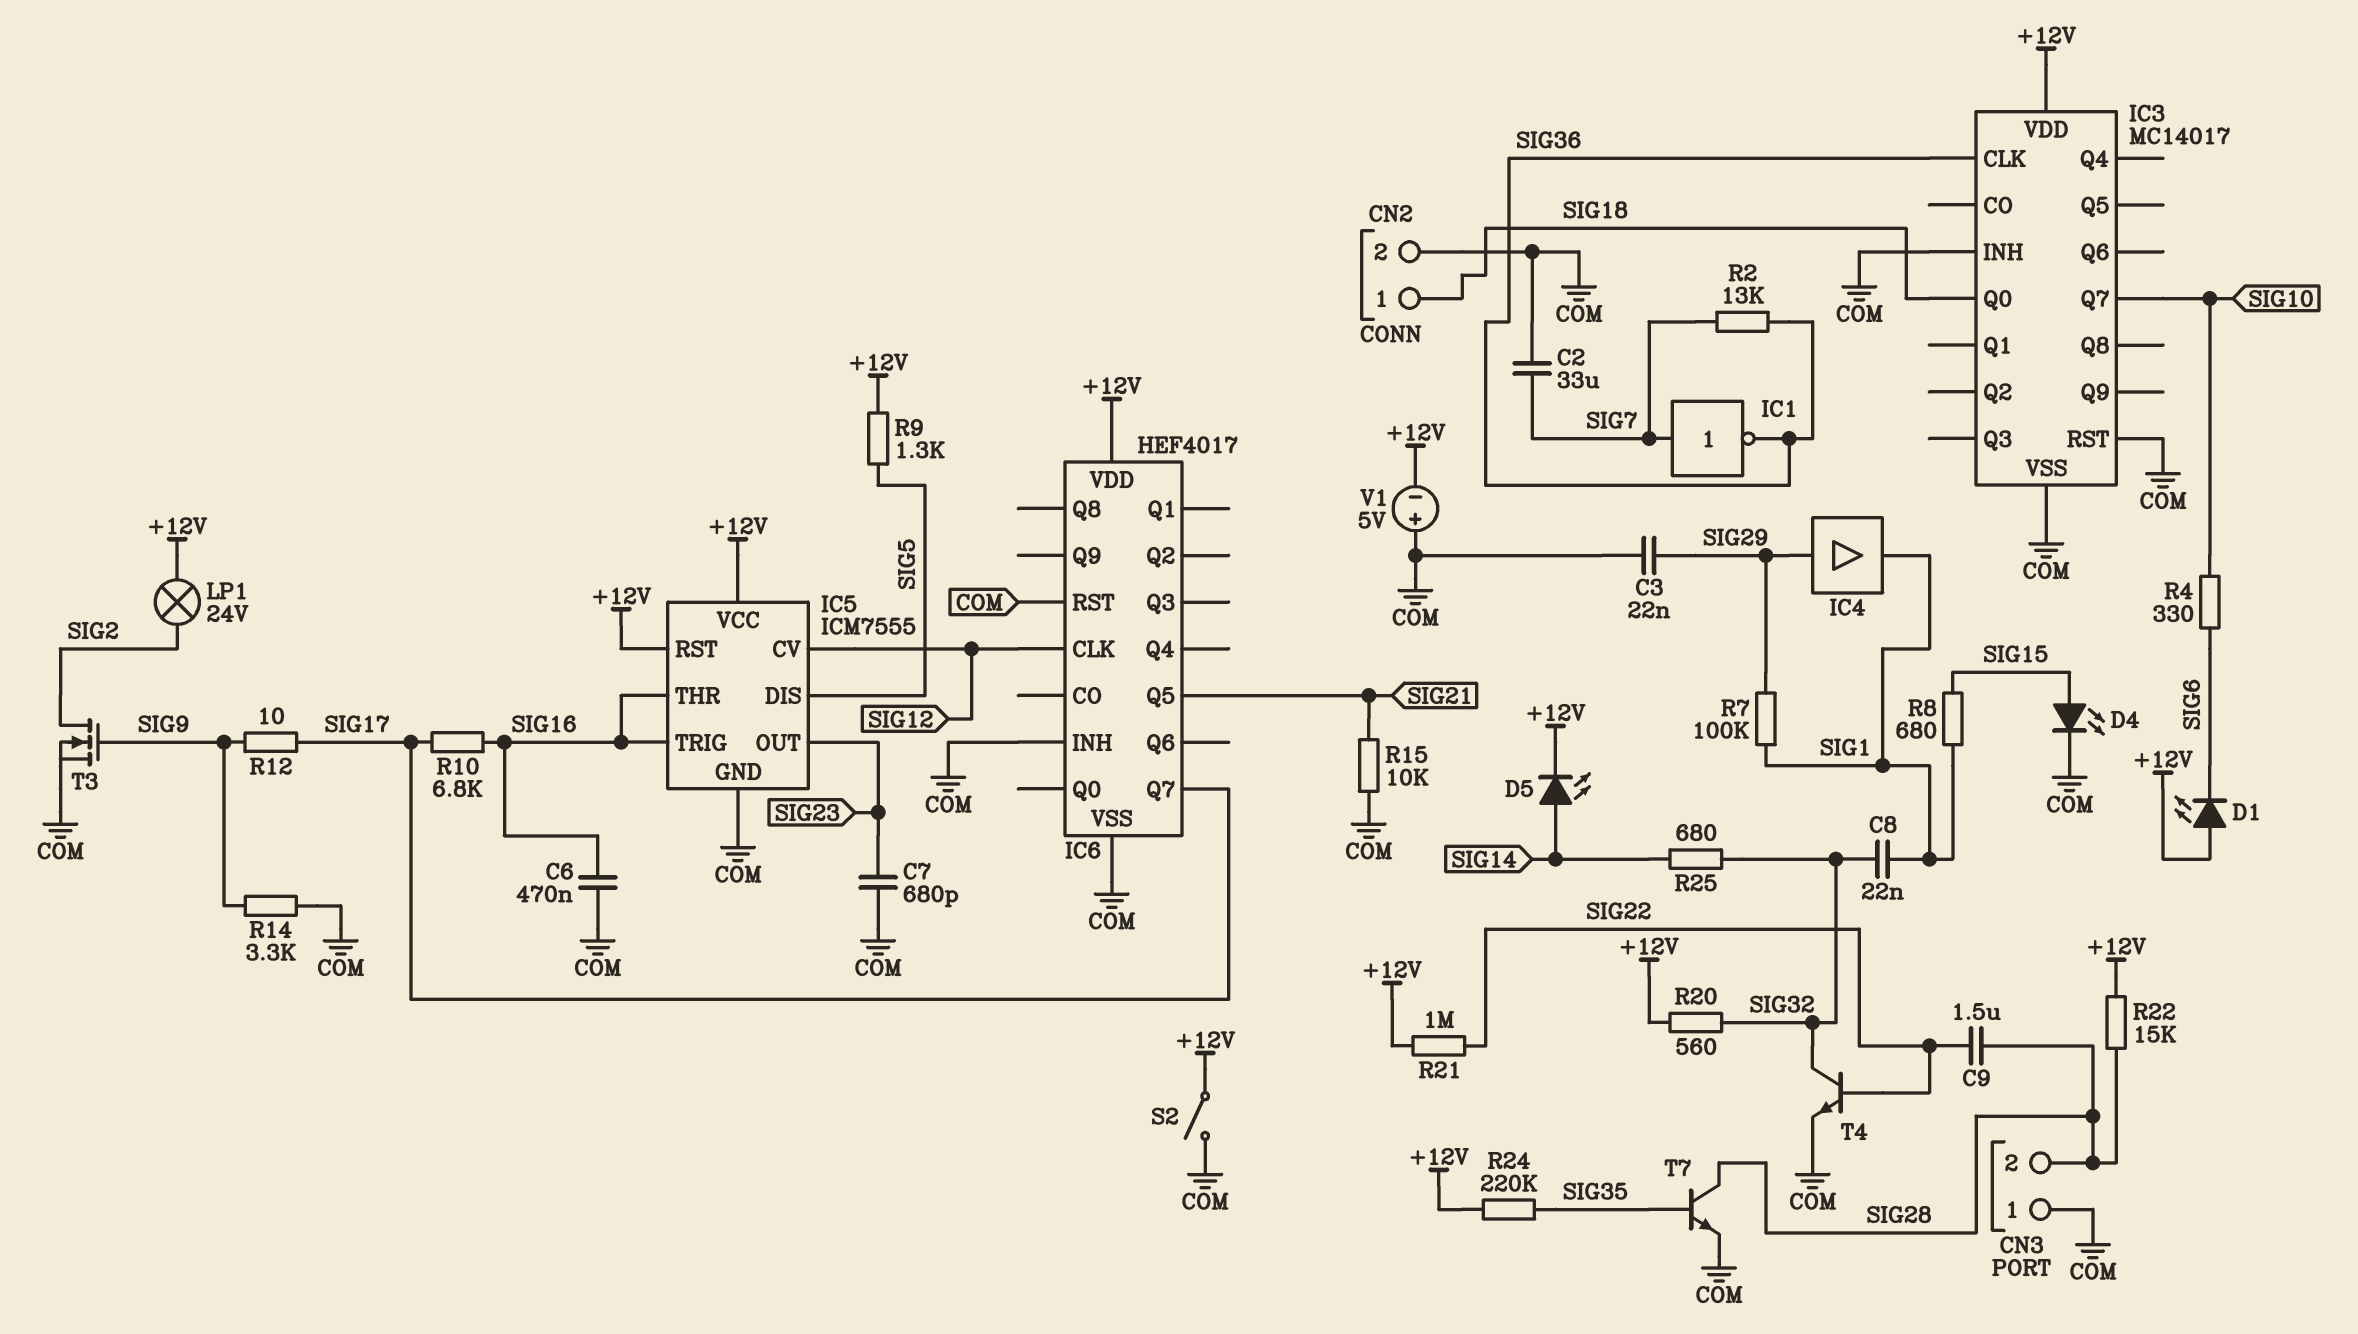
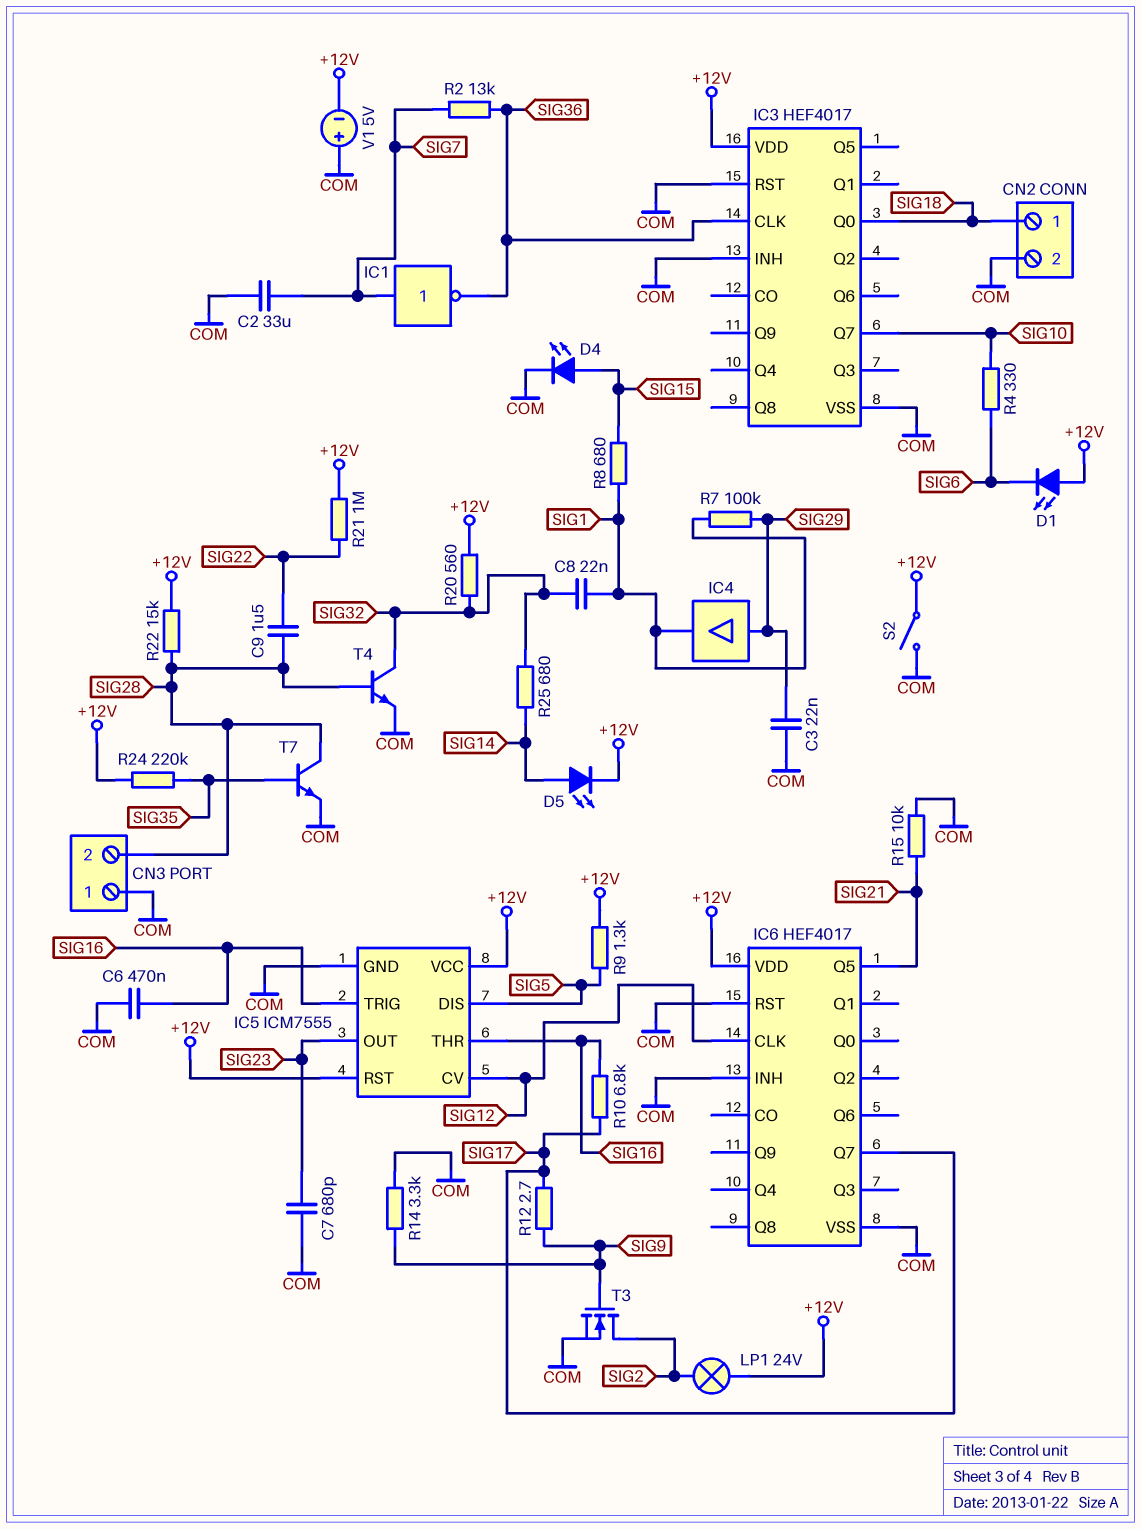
IC3: MC14017 -> HEF4017
R12: 10 (SIG9, SIG17) -> 2.7 (SIG9, SIG17)
T4: NPN (B SIG22, C SIG32, E COM) -> NPN (B SIG28, C SIG32, E COM)

